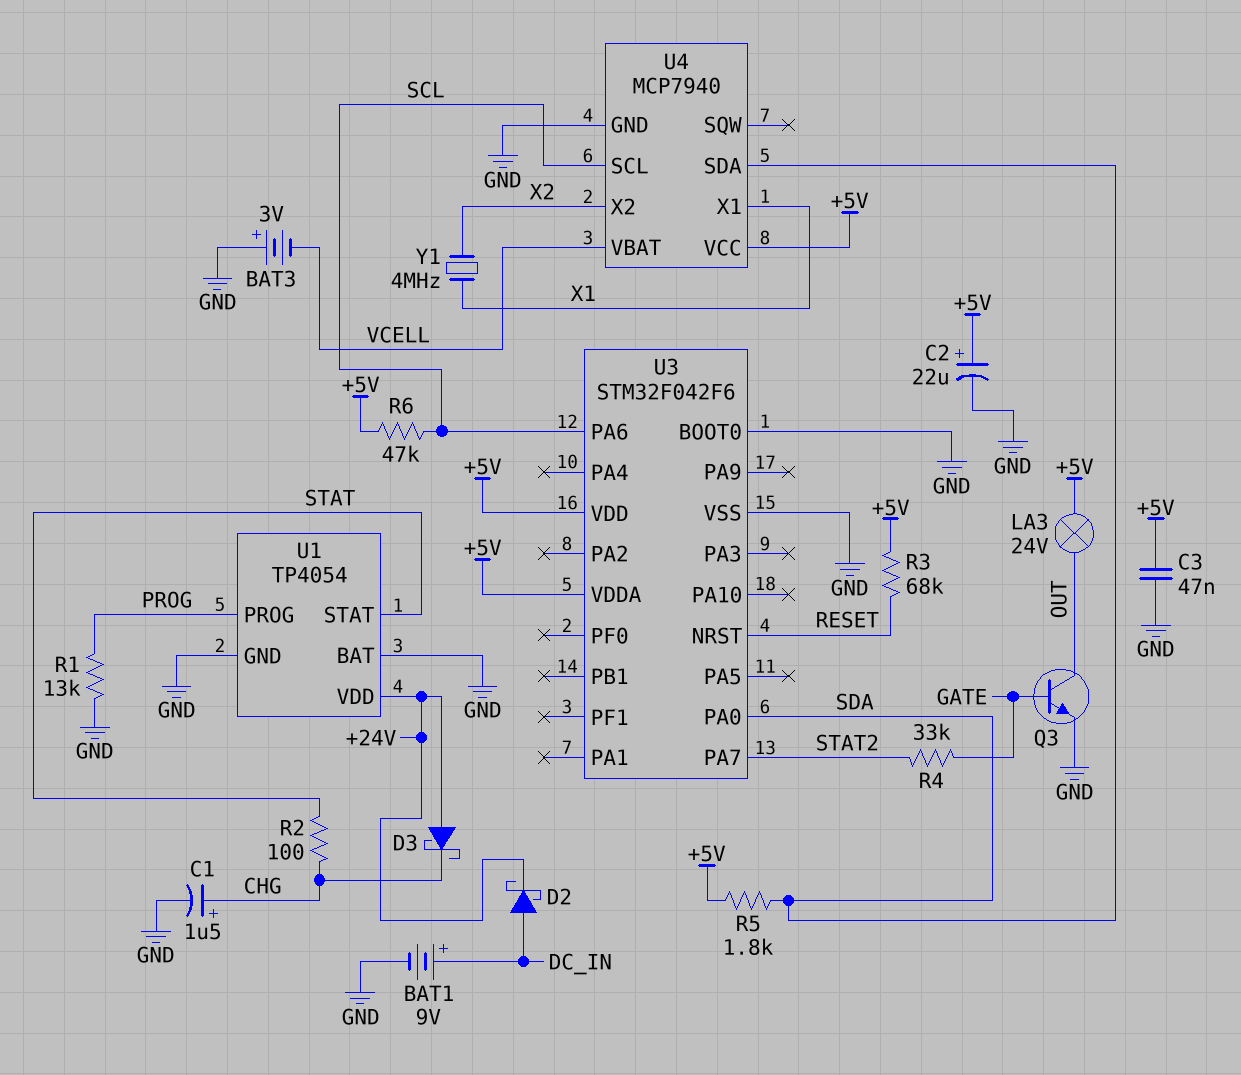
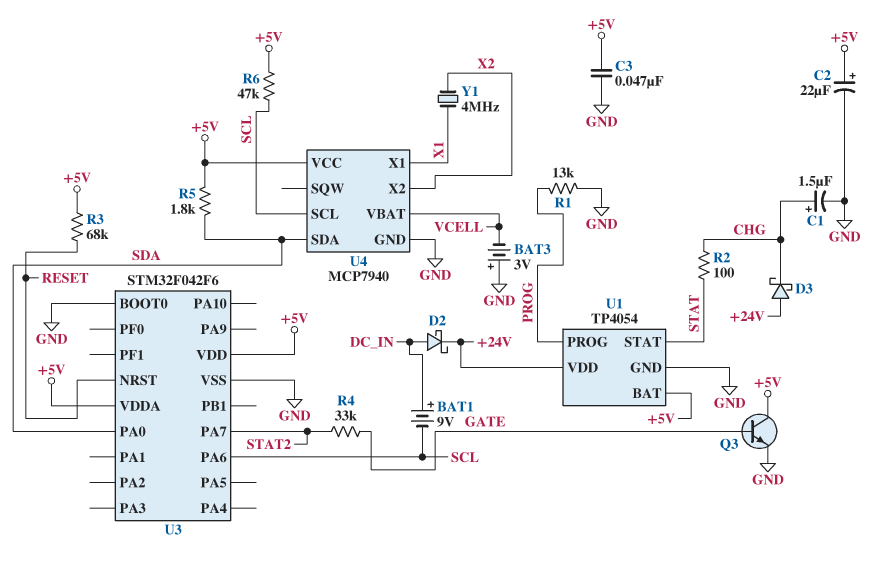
BAT1: 9V (plus DC_IN, minus GND) -> 9V (plus DC_IN, minus SCL)
LA3: lamp 24V (+5V, OUT) -> none
Q3: NPN (B GATE, C OUT, E GND) -> NPN (B GATE, C +5V, E GND)
U1 pin BAT: GND -> +5V

